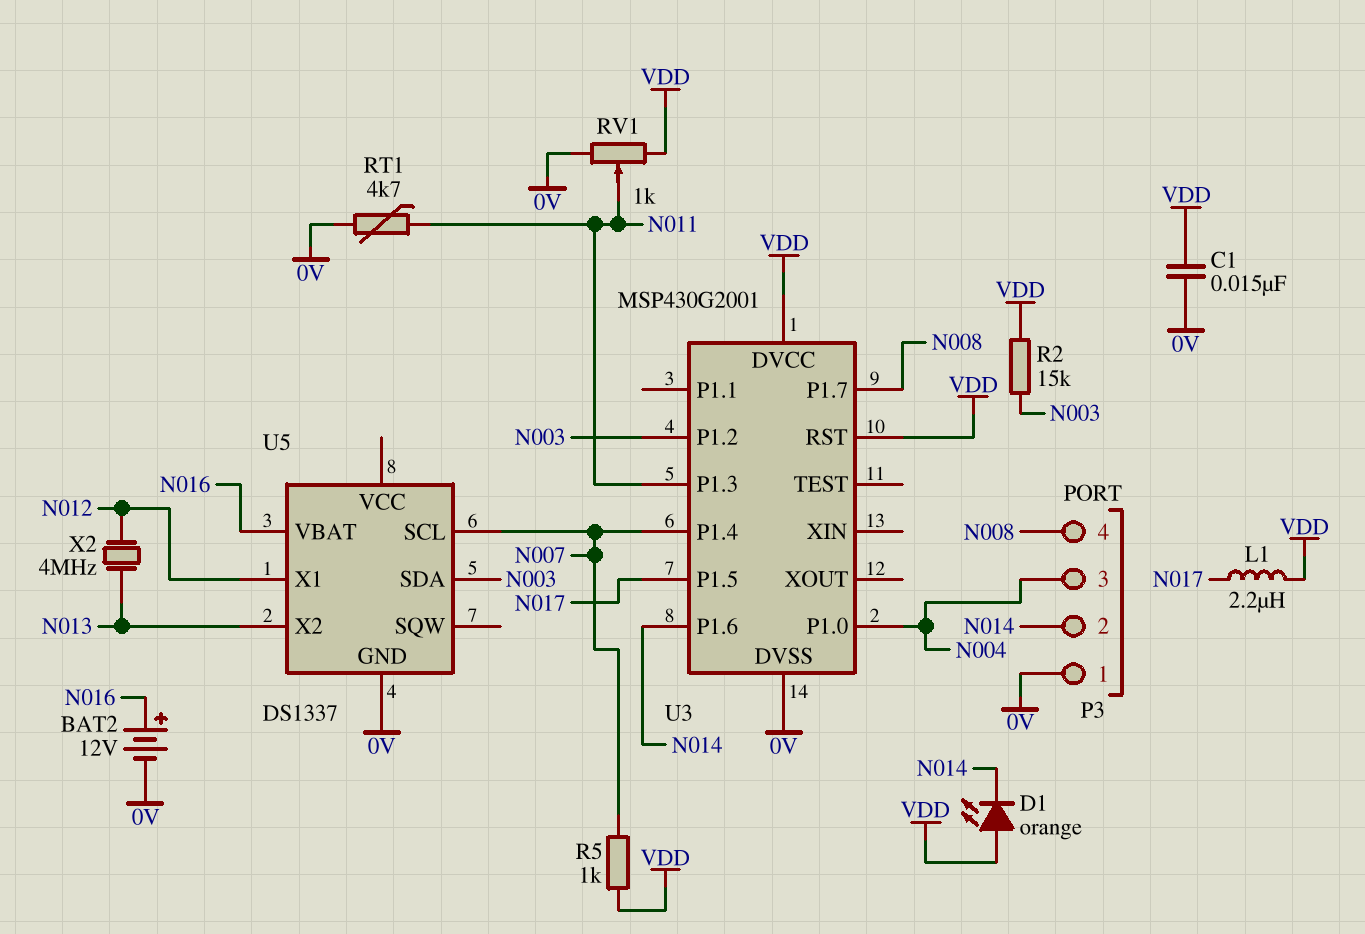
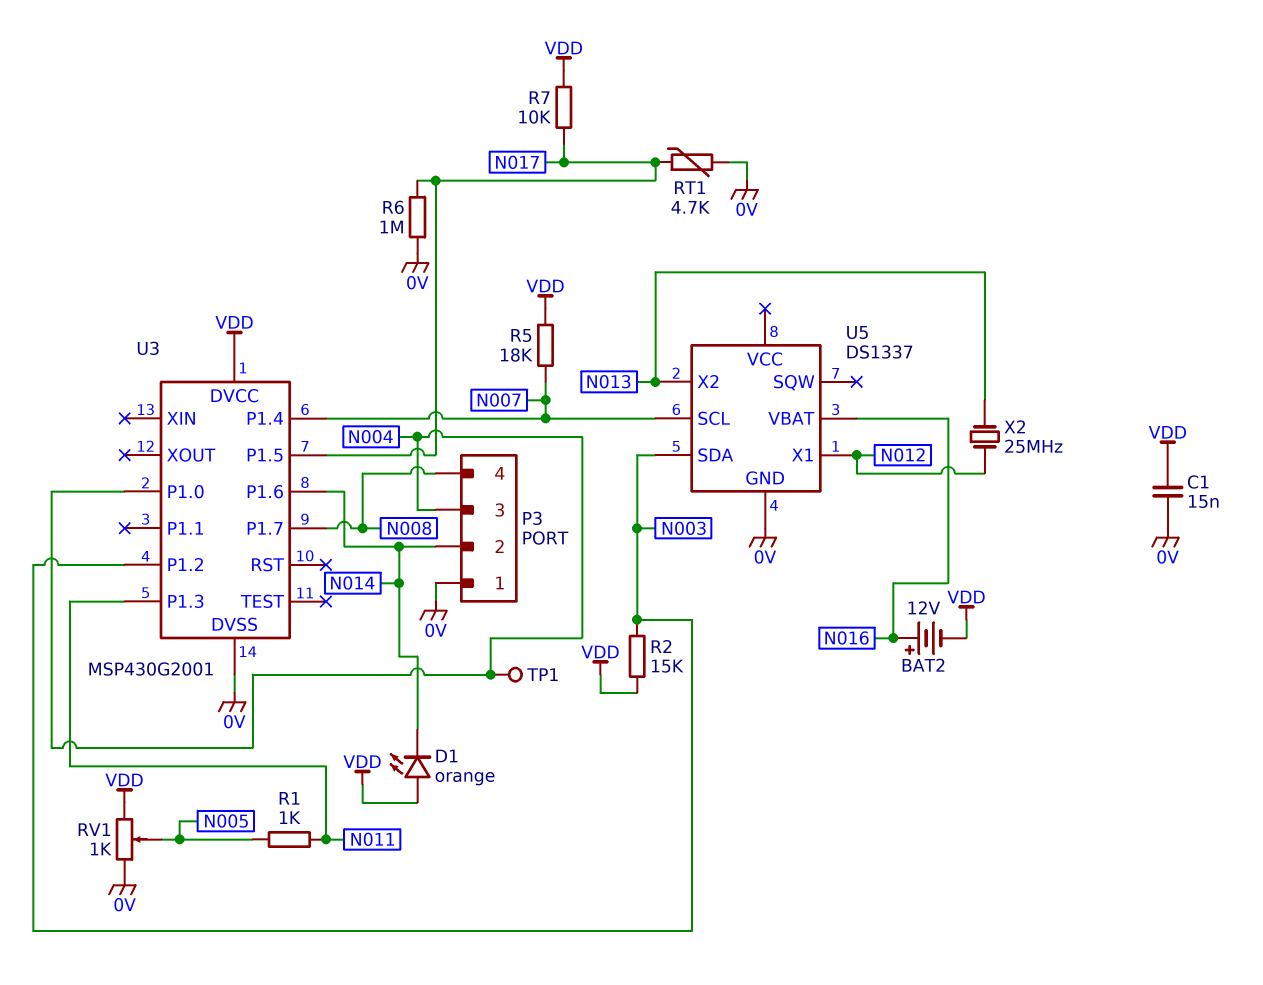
BAT2: 12V (plus N016, minus 0V) -> 12V (plus N016, minus VDD)
L1: 2.2uH (N017, VDD) -> none
R1: none -> 1k (N005, N011)
R5: 1k (N007, VDD) -> 18k (N007, VDD)
R6: none -> 1M (0V, N017)
R7: none -> 10k (N017, VDD)
RT1: 4.7k (0V, N011) -> 4.7k (0V, N017)
RV1: 1k (0V, VDD, wiper N011) -> 1k (0V, VDD, wiper N005)
TP1: none -> test point (N004)
U3 pin RST: VDD -> none
X2: 4MHz (N012, N013) -> 25MHz (N012, N013)

